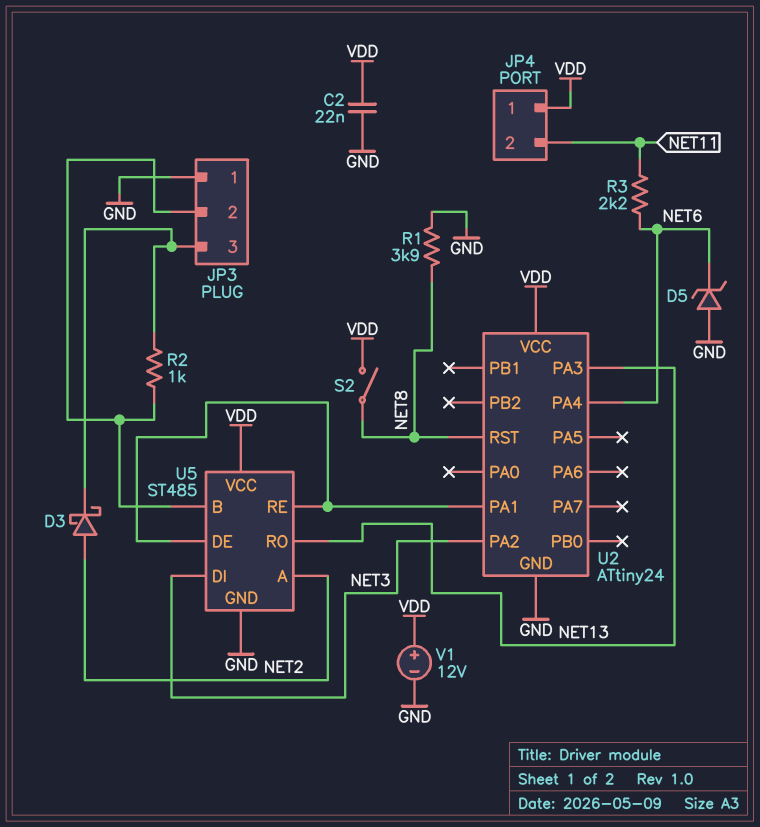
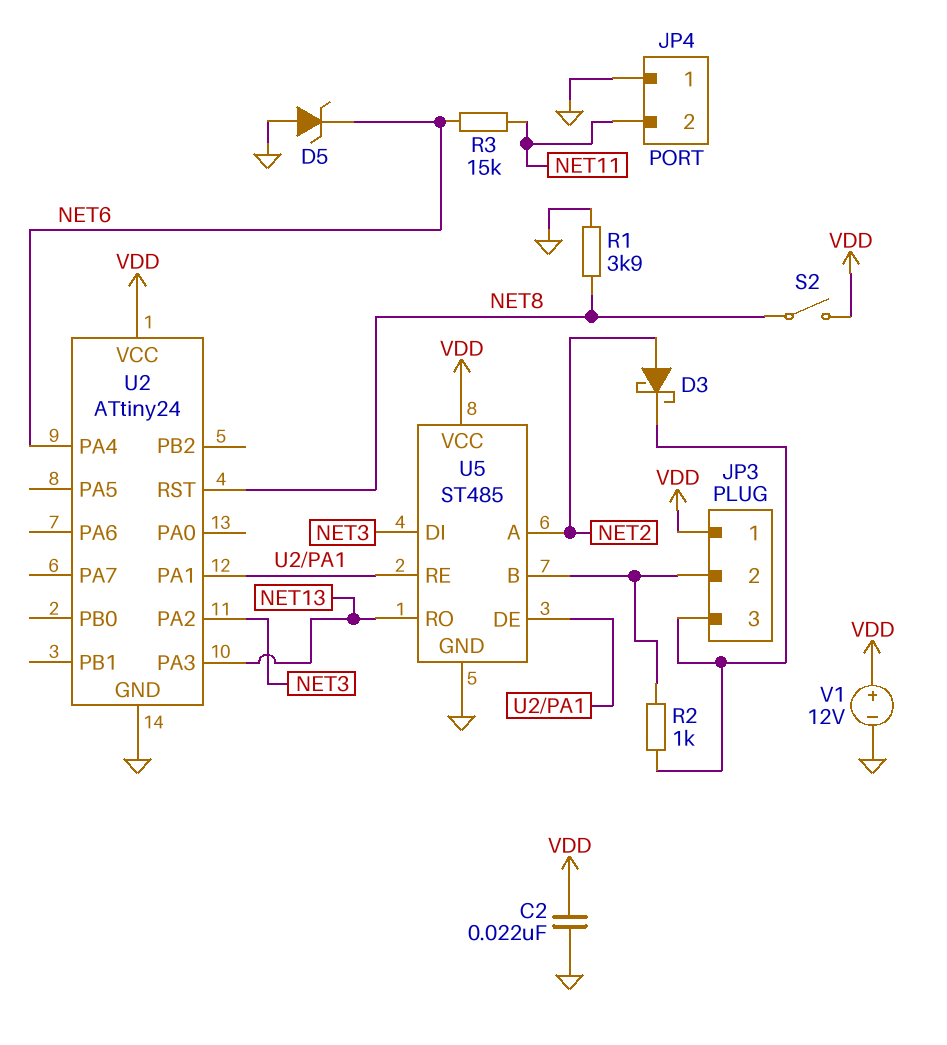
JP3 pin 1: GND -> VDD
JP4 pin 1: VDD -> GND
R3: 2.2k (NET6, NET11) -> 15k (NET6, NET11)

